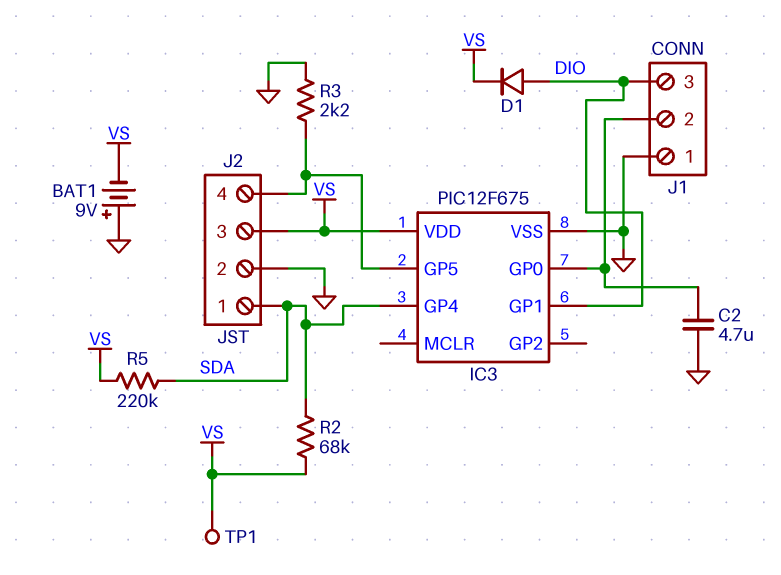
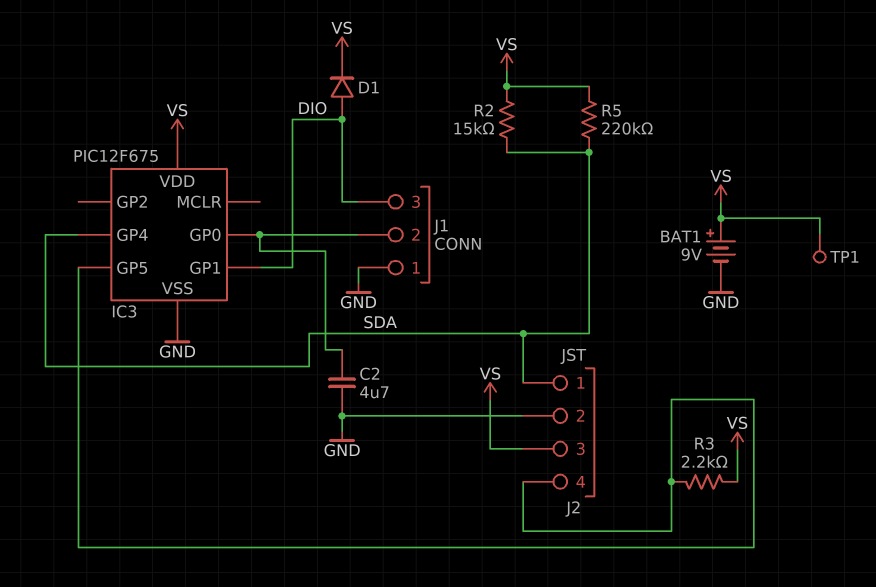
BAT1: 9V (plus GND, minus VS) -> 9V (plus VS, minus GND)
R2: 68k (SDA, VS) -> 15k (SDA, VS)
R3: 2.2k (GND, IC3/GP5) -> 2.2k (IC3/GP5, VS)

